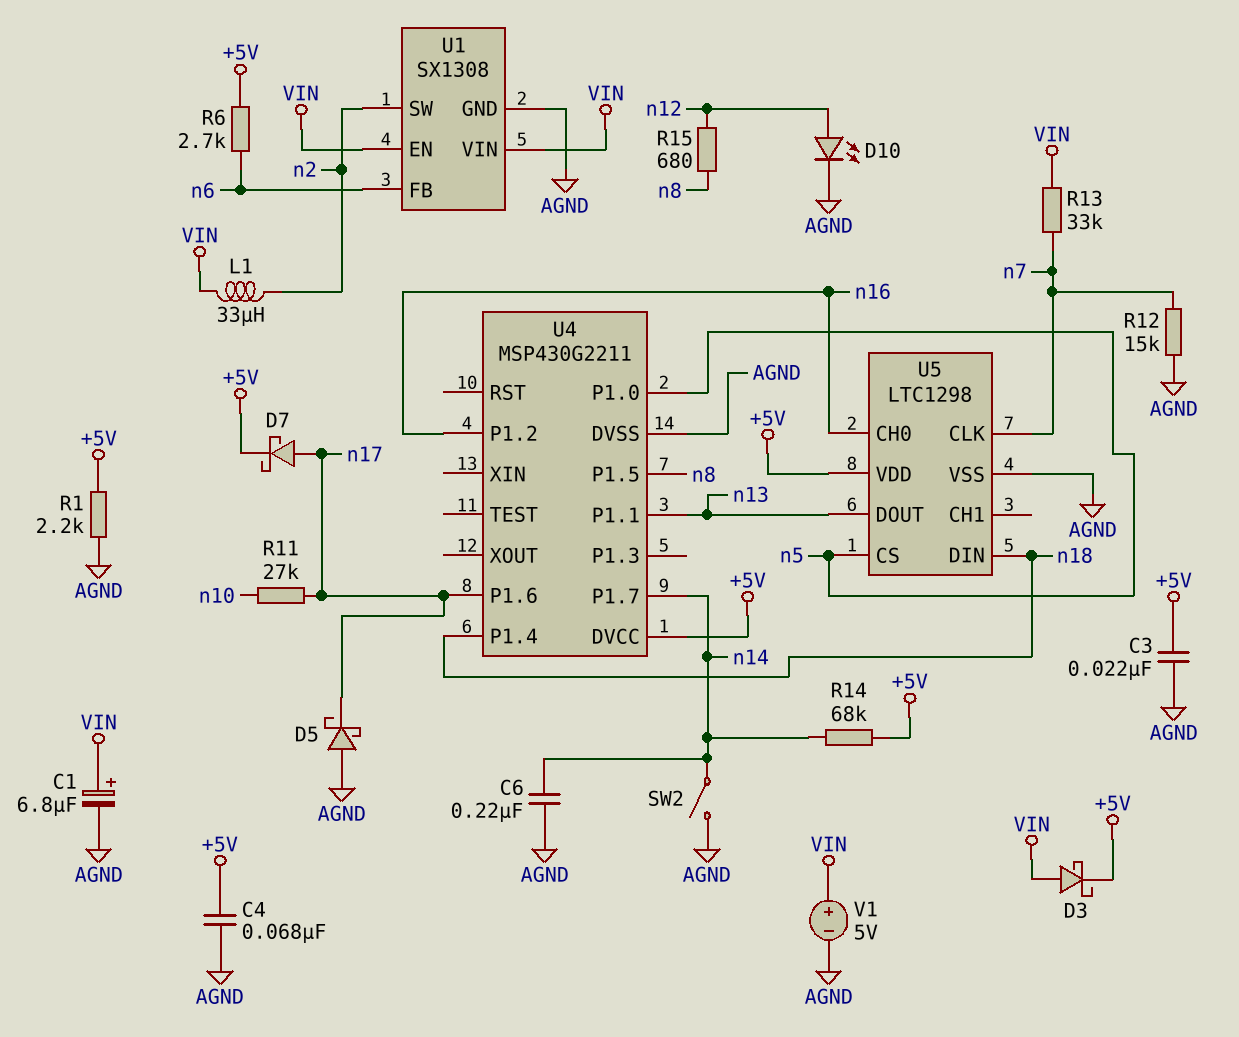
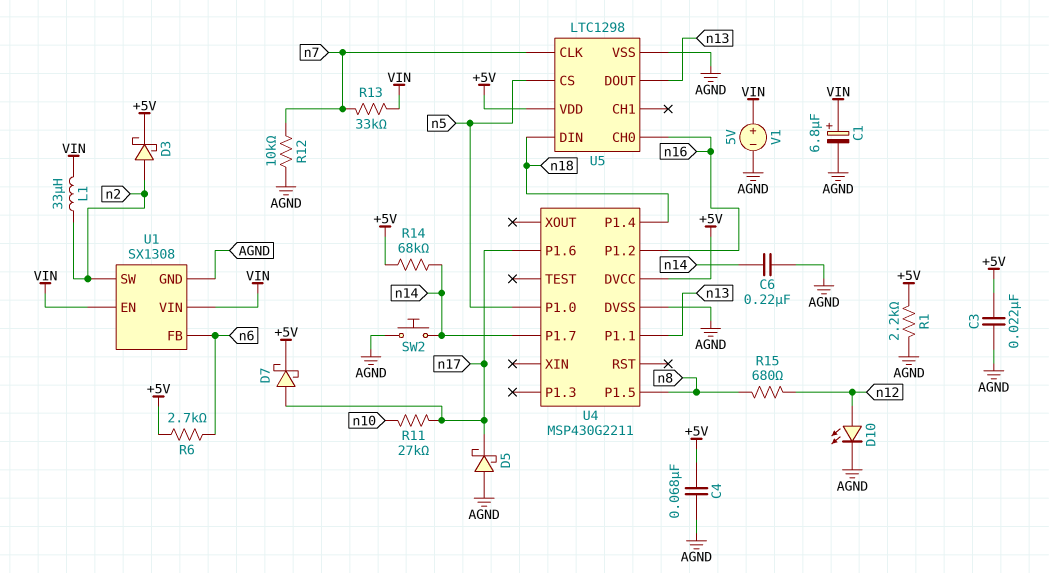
D3: schottky (A VIN, K +5V) -> schottky (A n2, K +5V)
R12: 15k (AGND, n7) -> 10k (AGND, n7)
SW2: switch (AGND, n14) -> button (AGND, n14)

